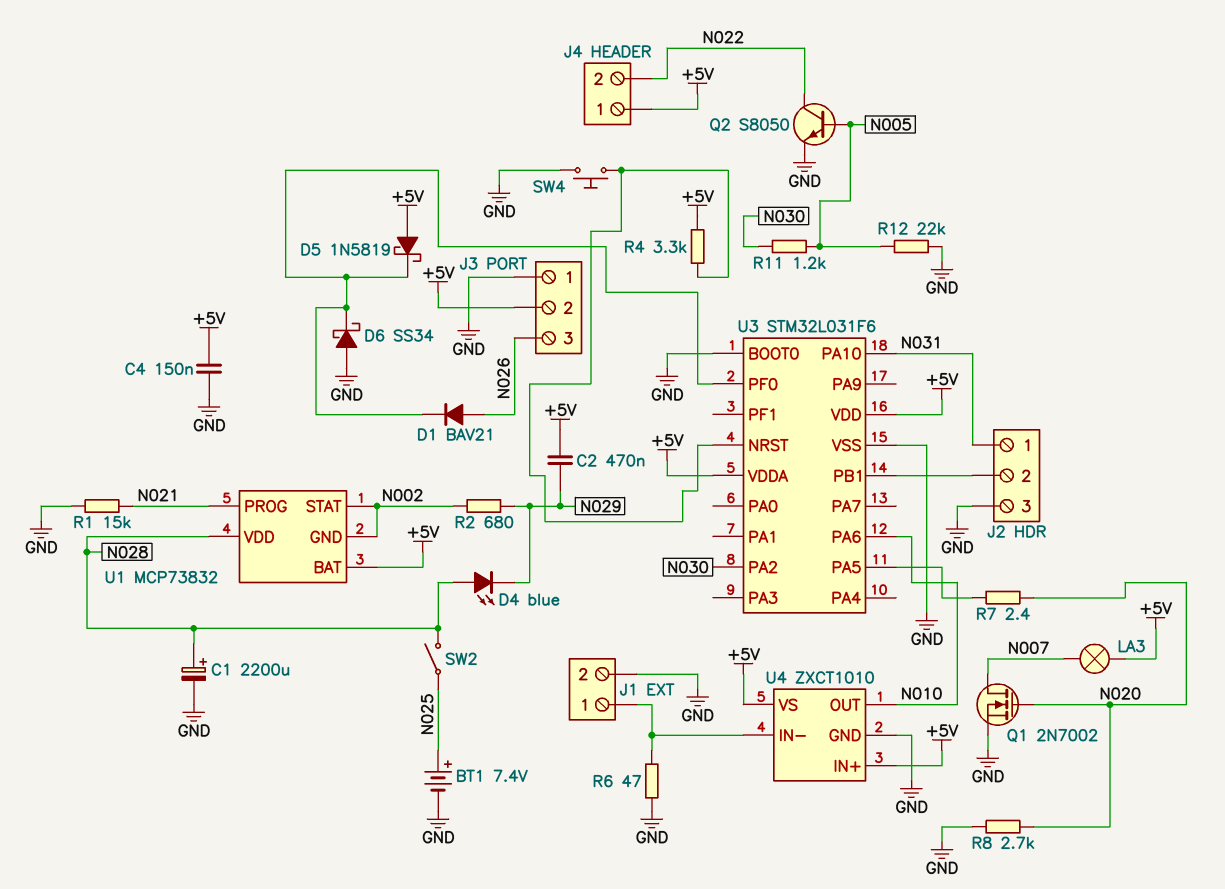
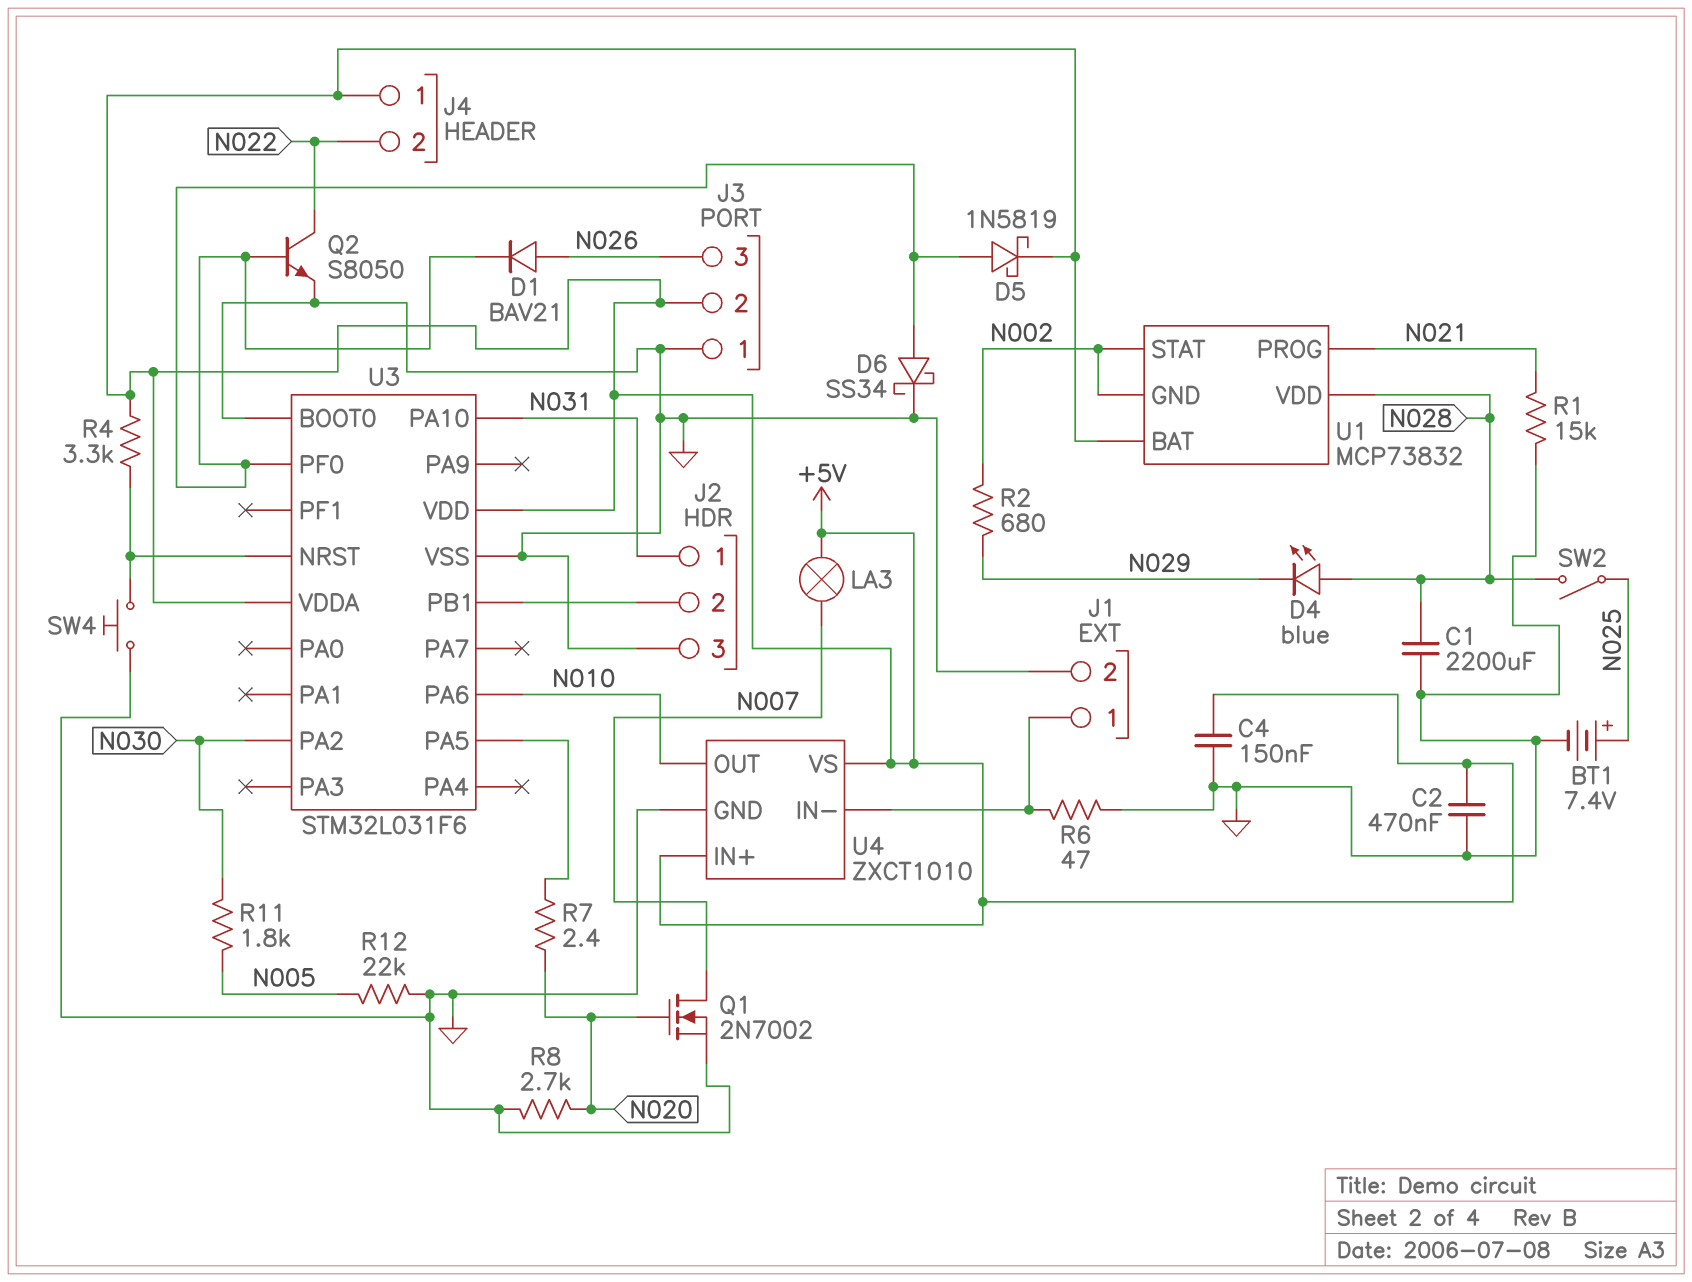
C1: 2200uF (plus N028, minus GND) -> 2200uF (GND, N028)
C2: 470nF (+5V, N029) -> 470nF (+5V, GND)
D5: schottky 1N5819 (A +5V, K U3/PF0) -> schottky 1N5819 (A U3/PF0, K +5V)
D6: schottky SS34 (A GND, K U3/PF0) -> schottky SS34 (A U3/PF0, K GND)
Q2: NPN S8050 (B N005, C N022, E GND) -> NPN S8050 (B U3/PF0, C N022, E GND)
R11: 1.2k (N005, N030) -> 1.8k (N005, N030)

